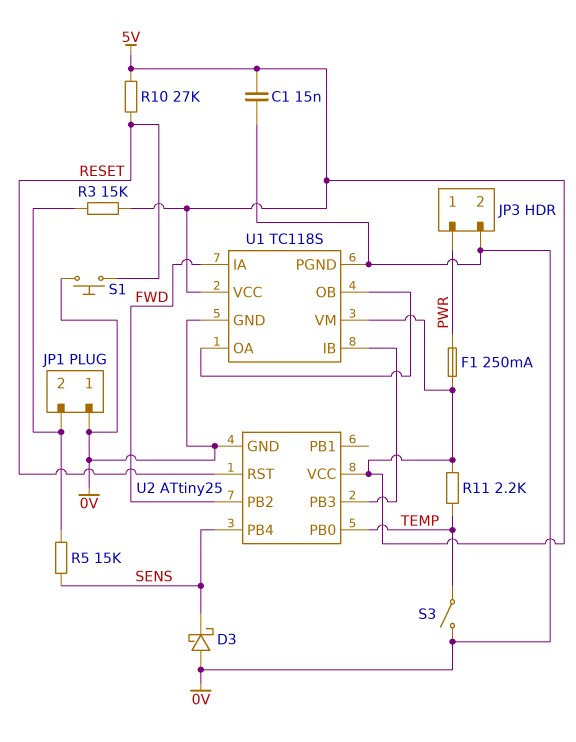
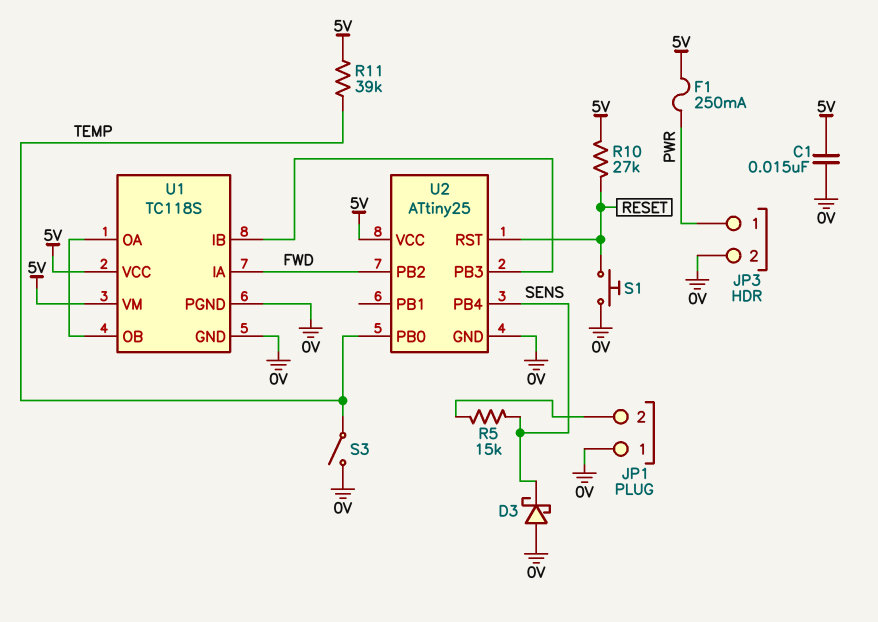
R3: 15k (5V, JP1/2) -> none
R11: 2.2k (5V, TEMP) -> 39k (5V, TEMP)

